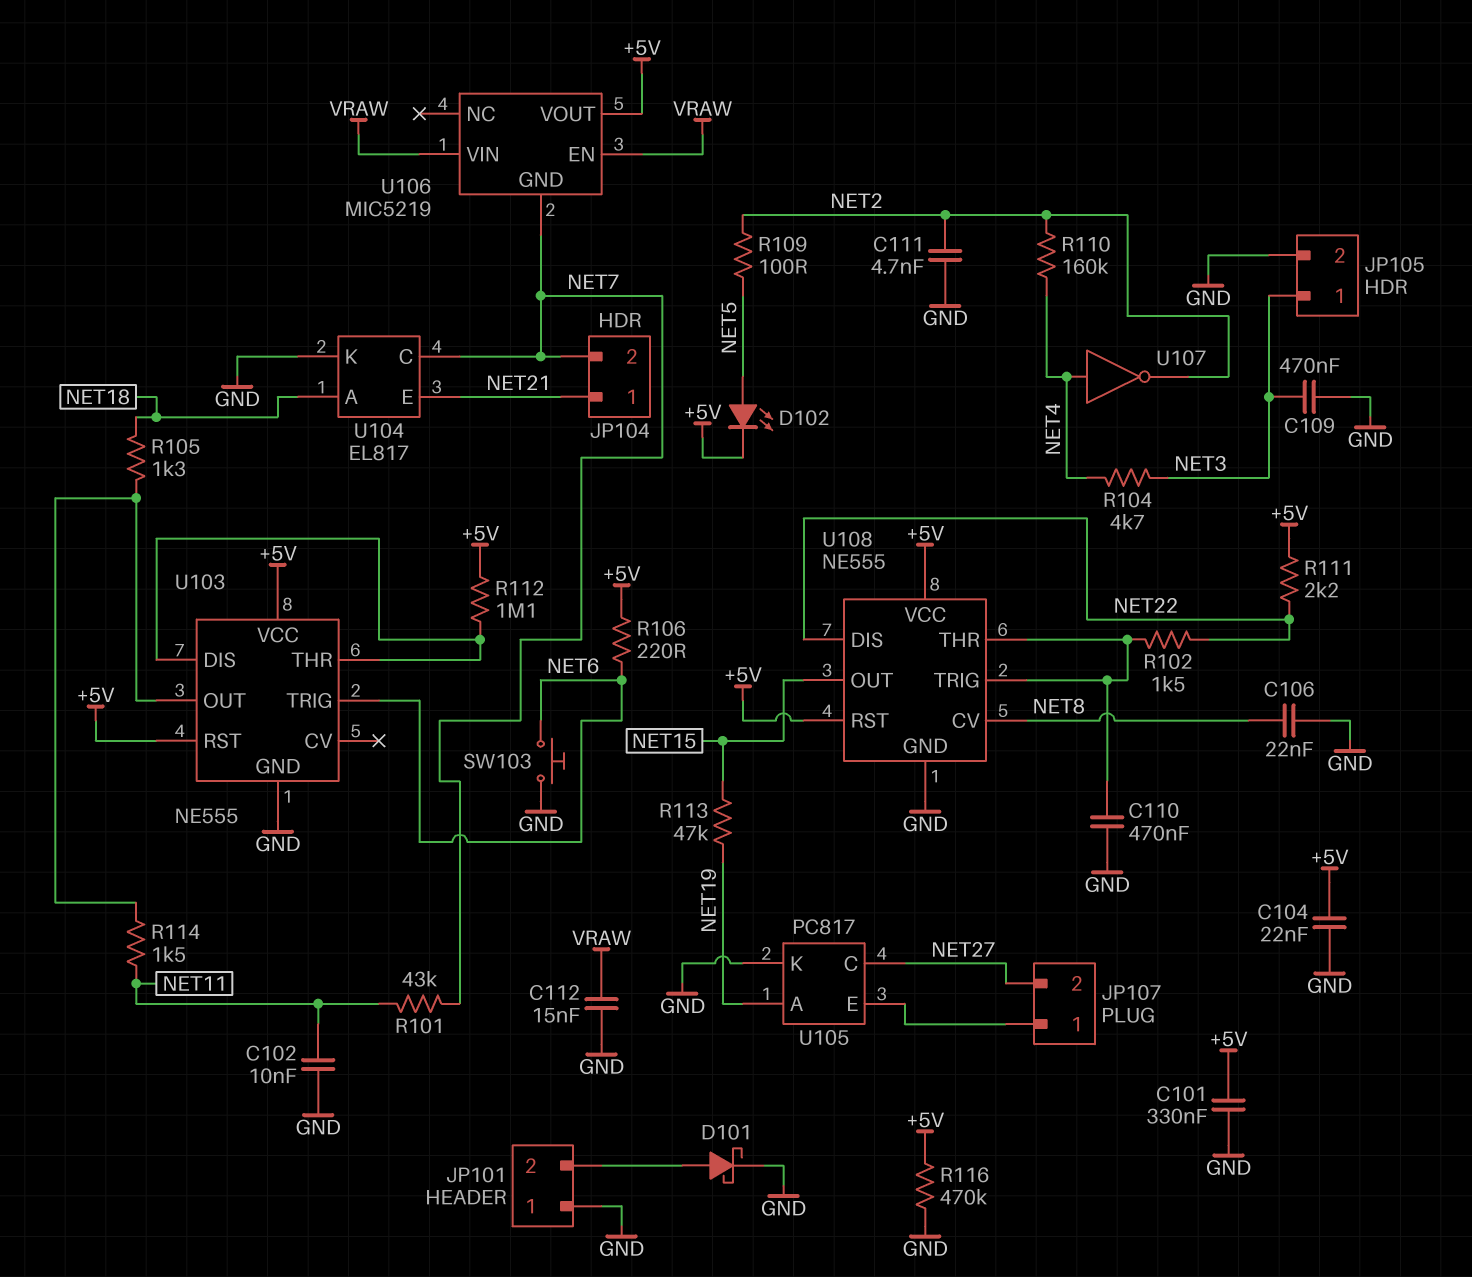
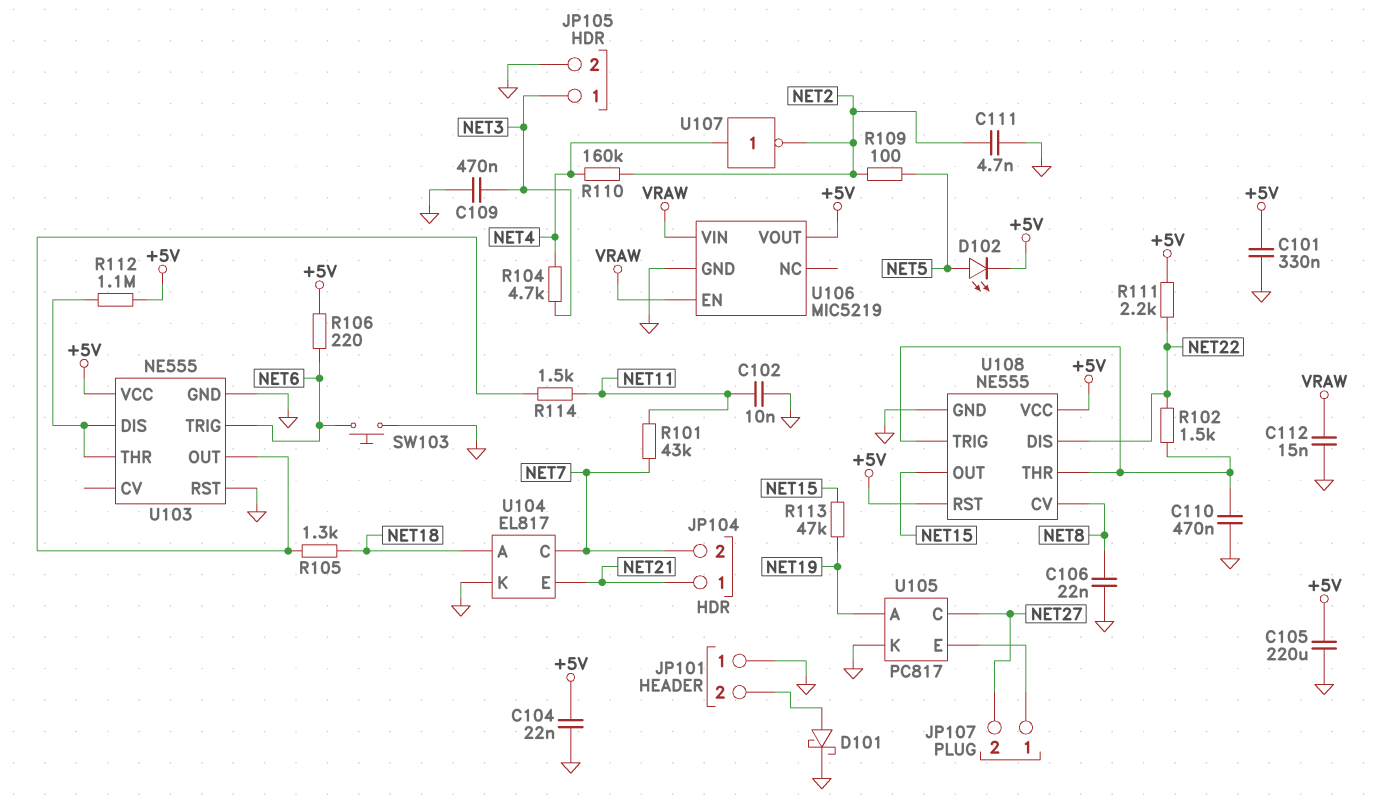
C105: none -> 220uF (+5V, GND)
R116: 470k (+5V, GND) -> none
U103 pin RST: +5V -> GND
U106 pin GND: NET7 -> GND

